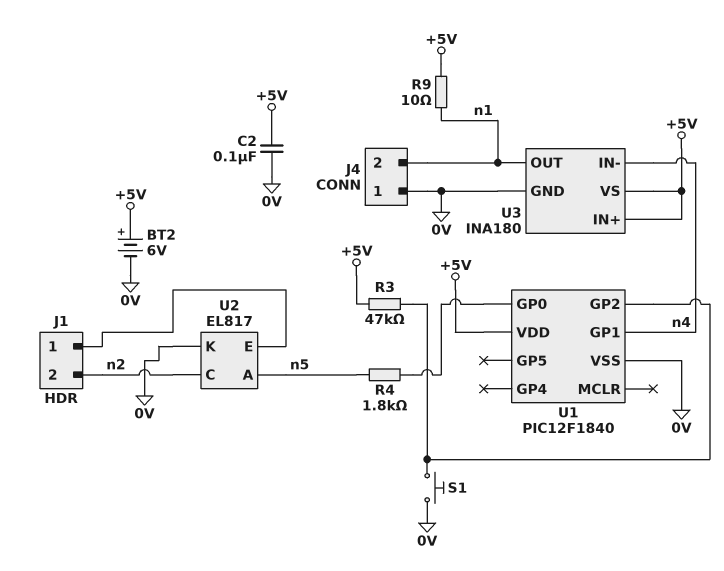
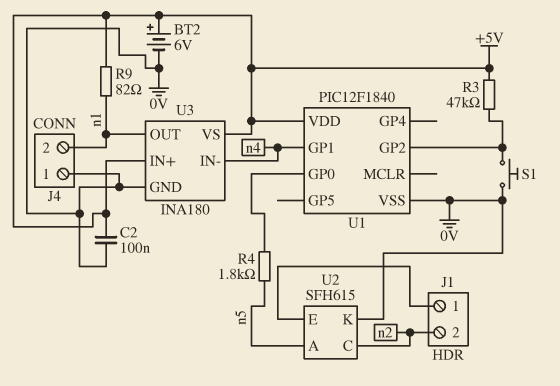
R9: 10 (+5V, n1) -> 82 (+5V, n1)
U2: EL817 -> SFH615

